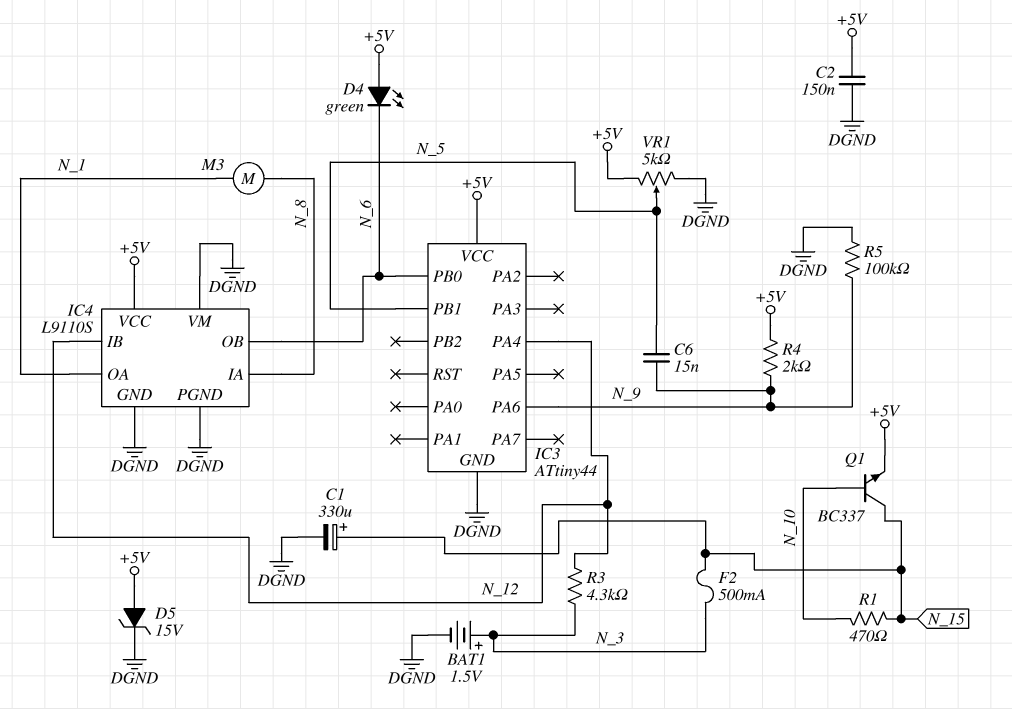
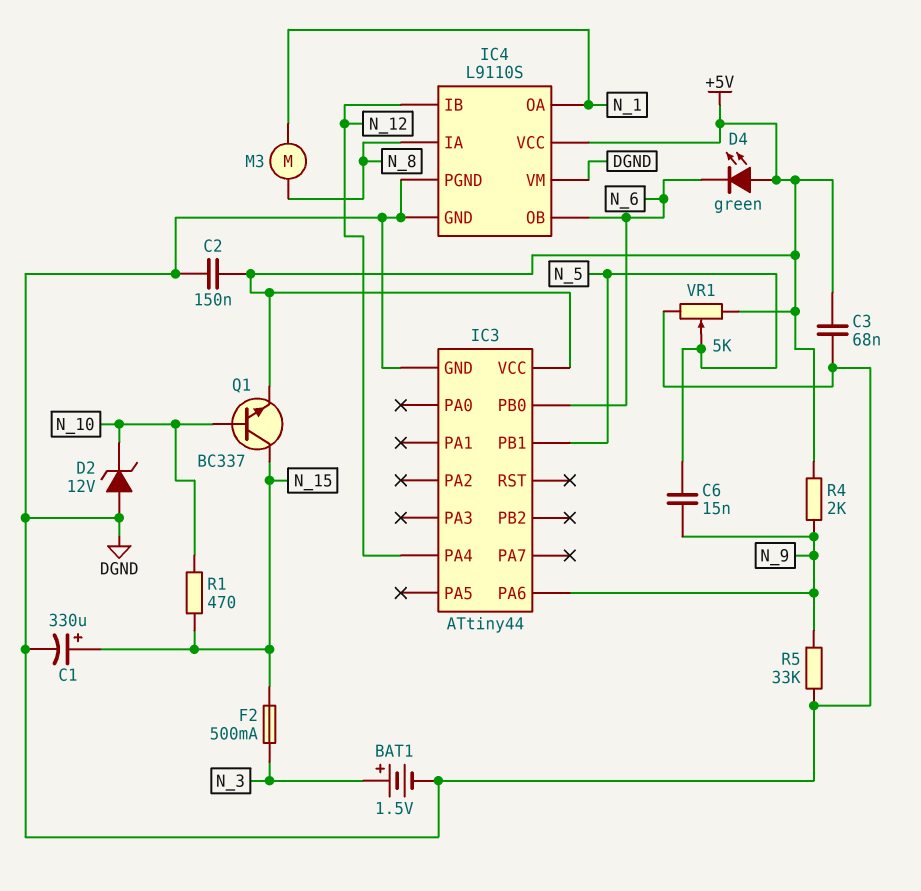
C3: none -> 68nF (+5V, DGND)
D2: none -> zener 12V (A DGND, K N_10)
D5: zener 15V (A +5V, K DGND) -> none
R3: 4.3k (N_3, N_12) -> none
R5: 100k (DGND, N_9) -> 33k (DGND, N_9)

